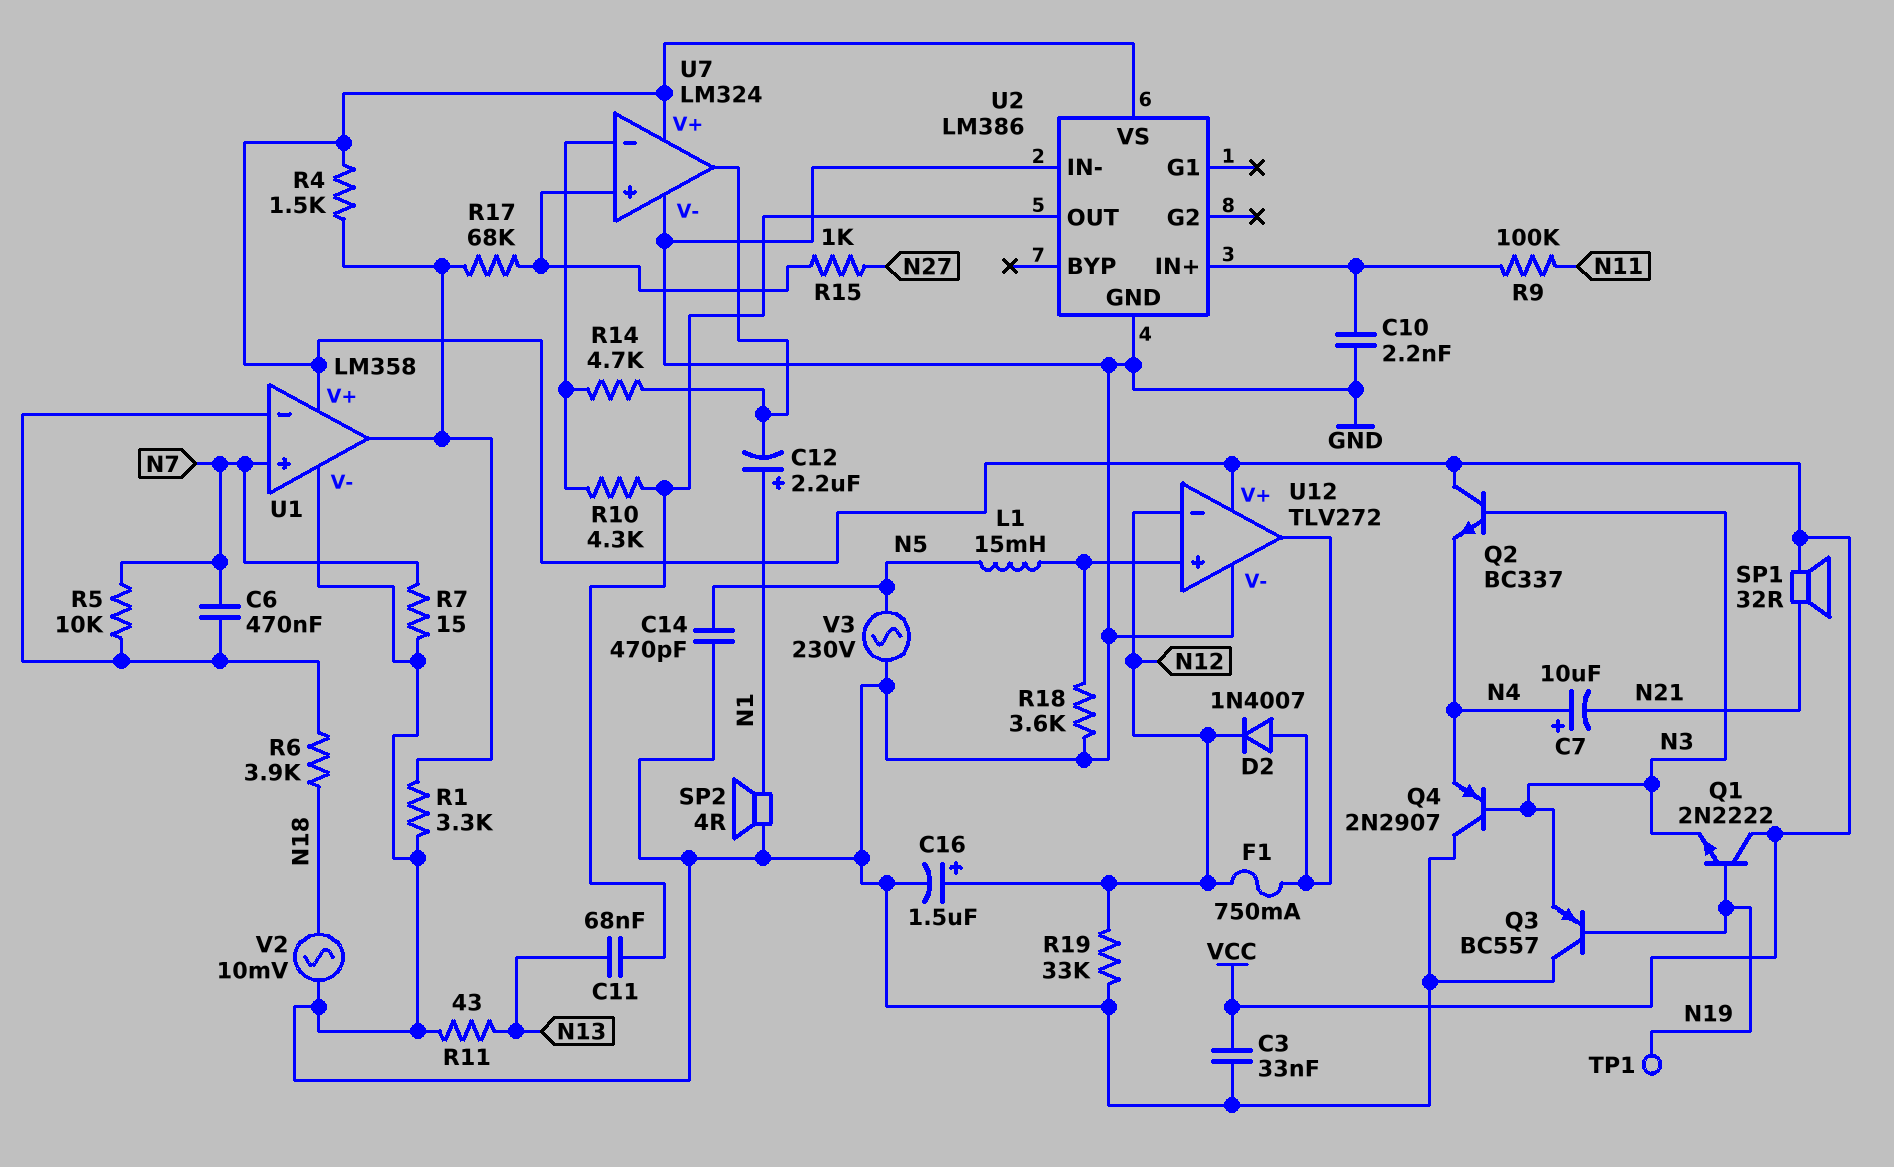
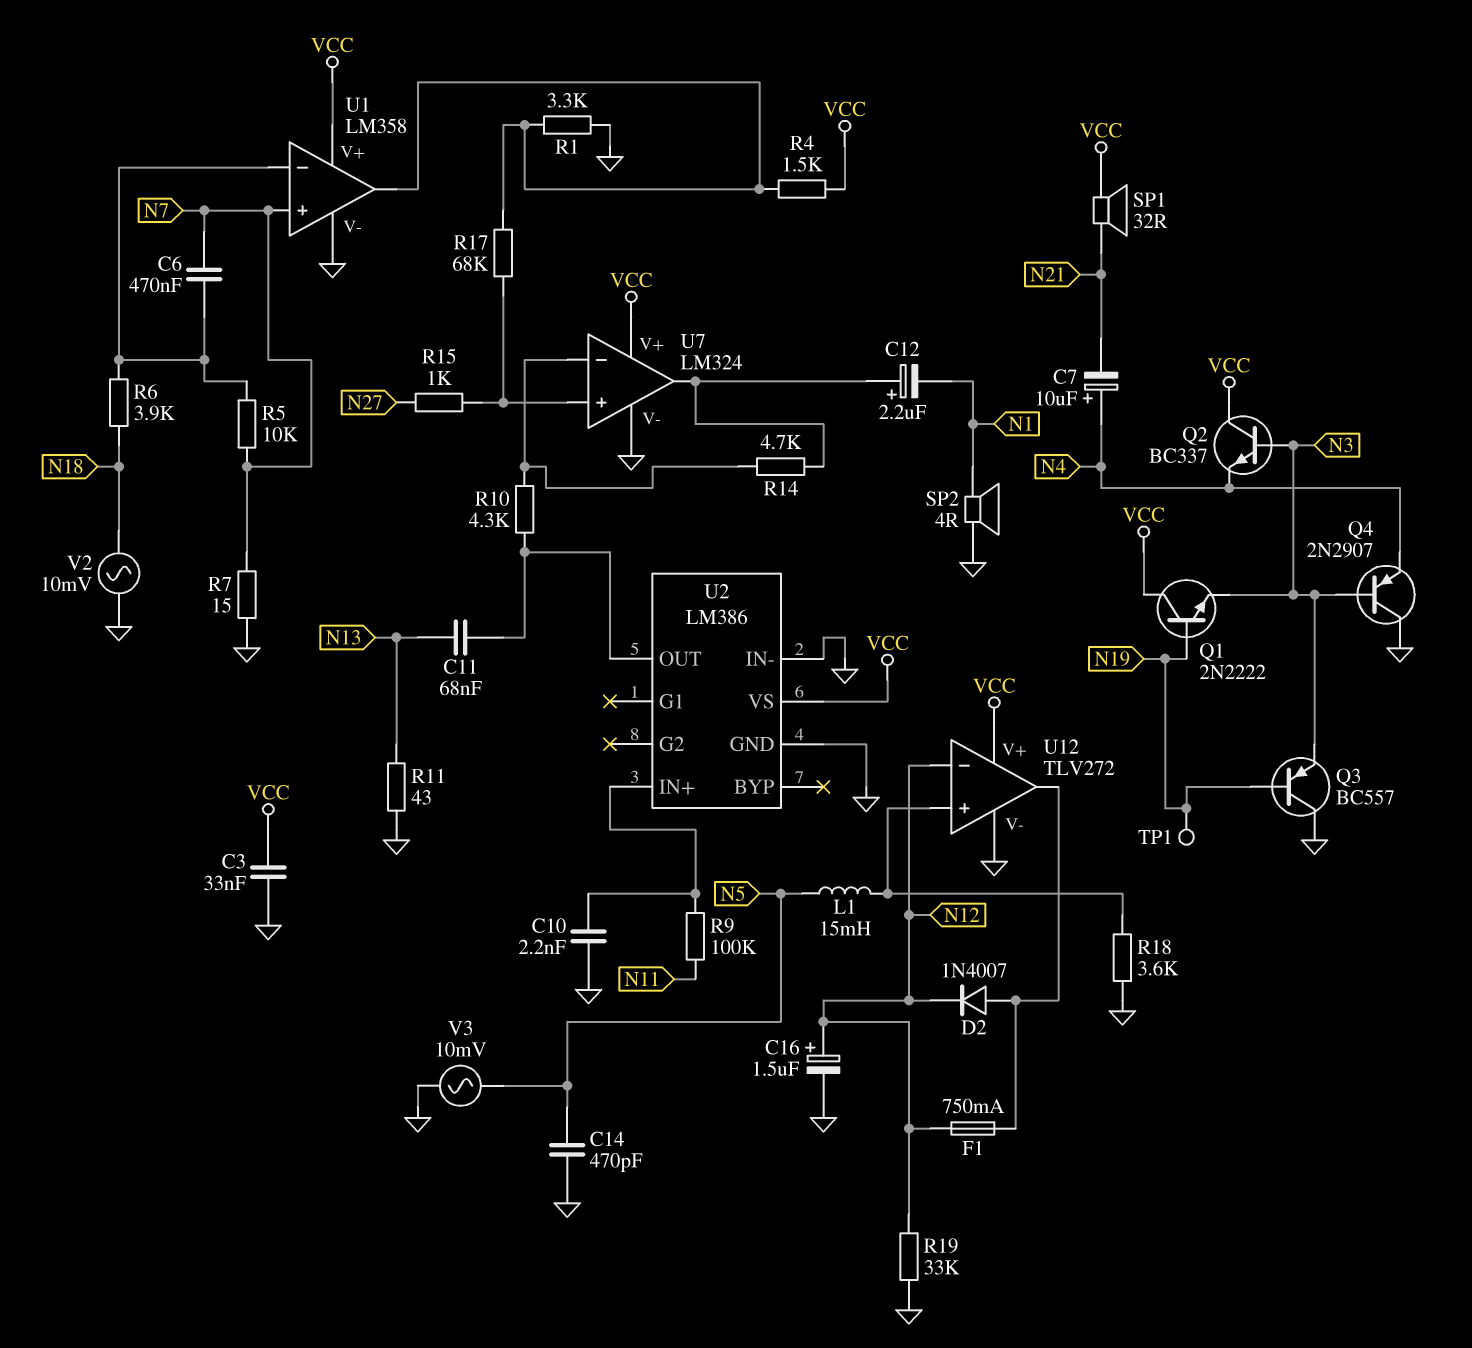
C12: 2.2uF (plus N1, minus U7/out) -> 2.2uF (plus U7/out, minus N1)
V3: AC 230V (GND, N5) -> AC 10mV (GND, N5)

